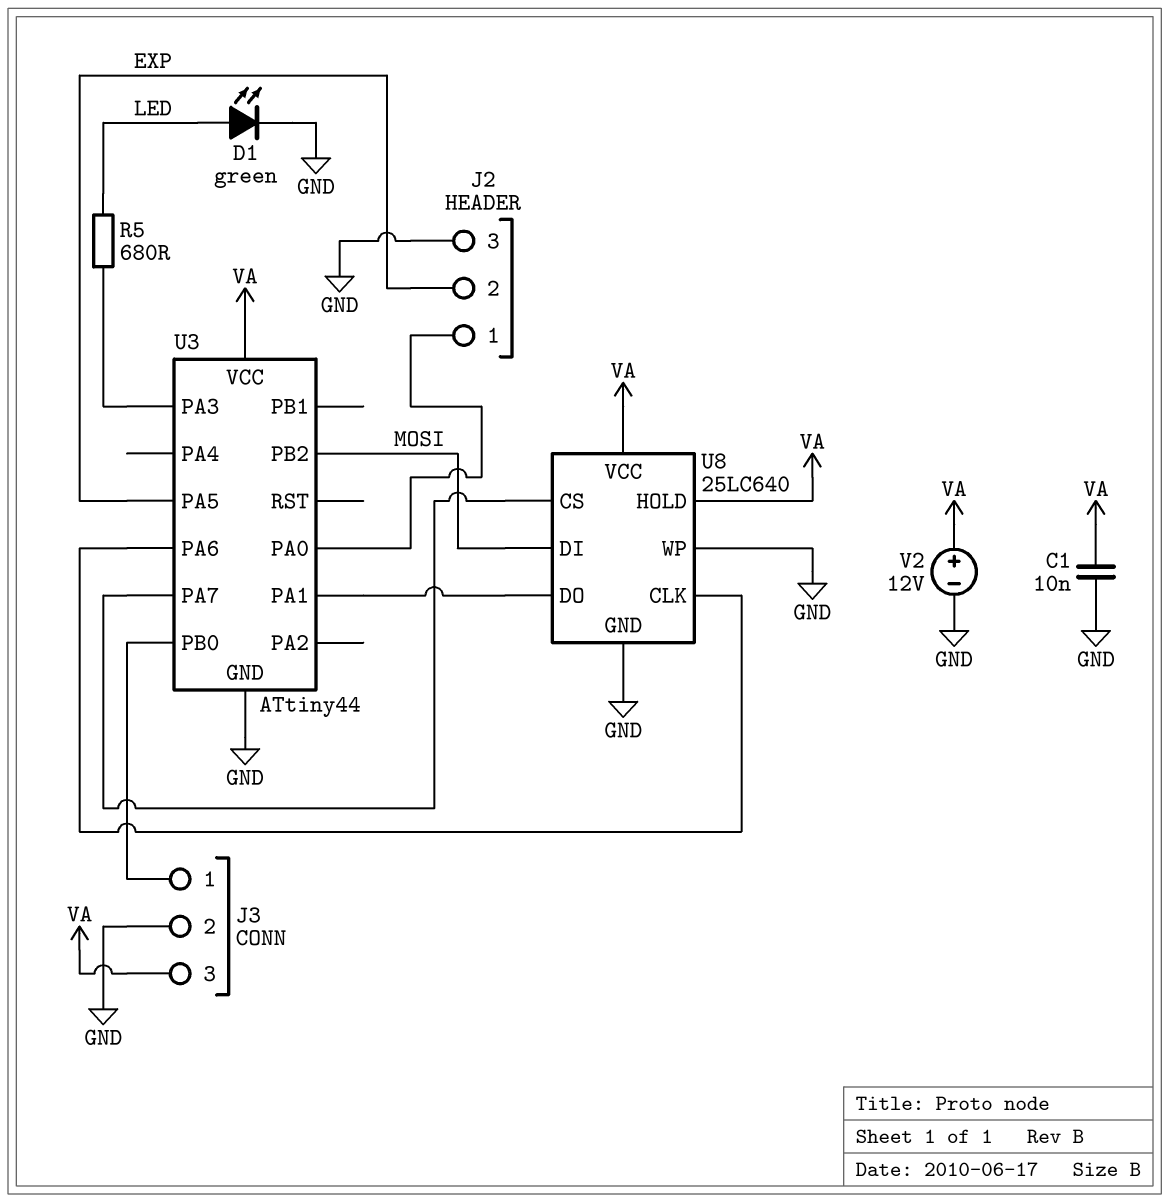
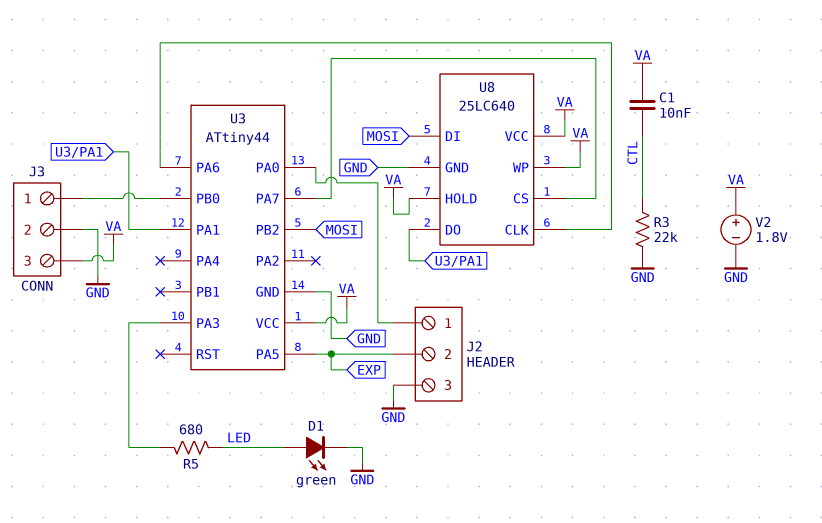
C1: 10nF (GND, VA) -> 10nF (CTL, VA)
R3: none -> 22k (CTL, GND)
U8 pin WP: GND -> VA
V2: 12V (plus VA, minus GND) -> 1.8V (plus VA, minus GND)

